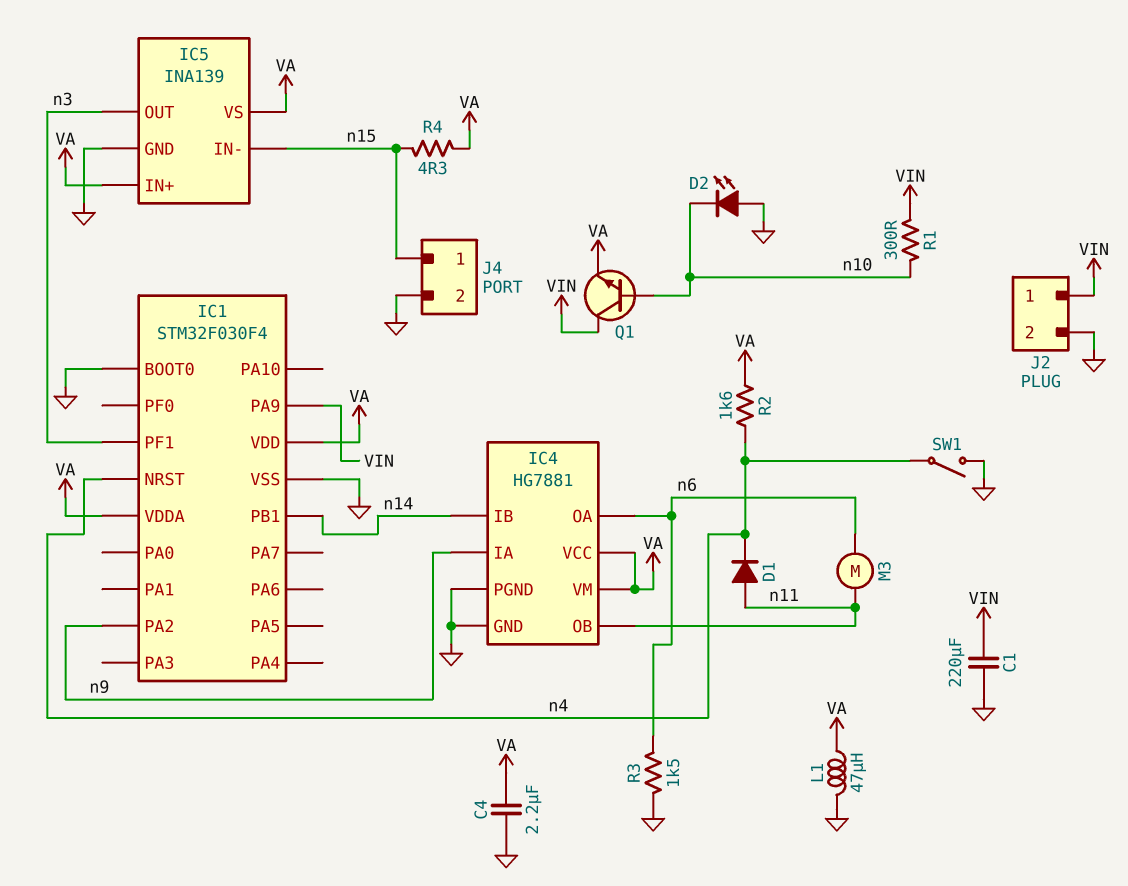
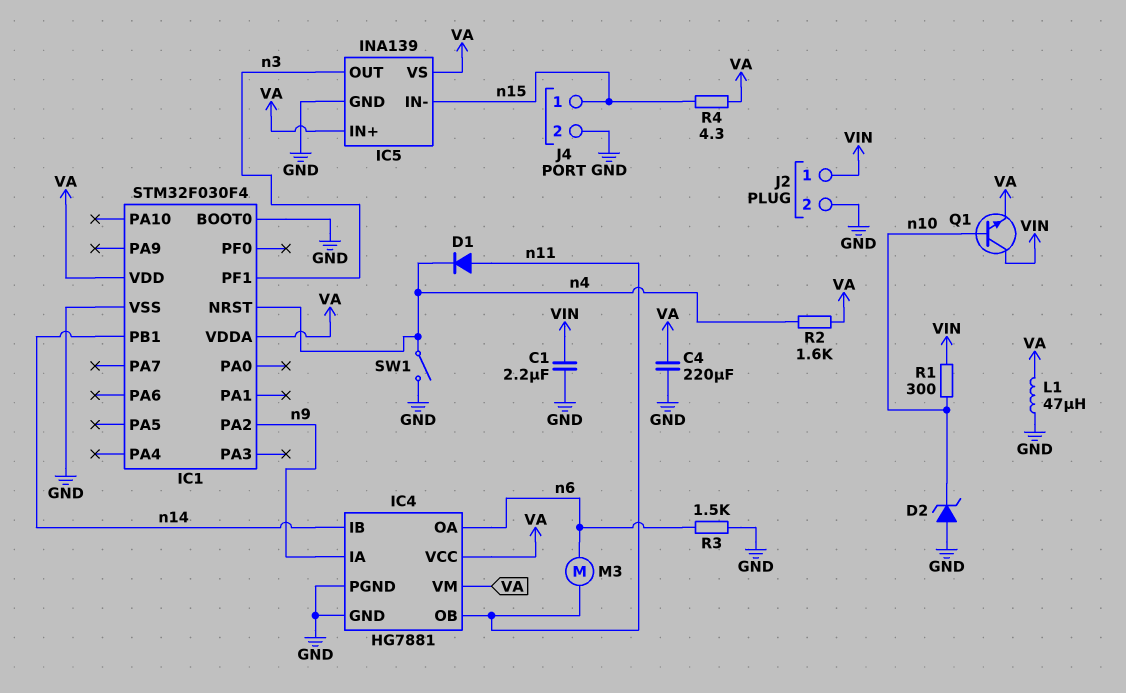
C1: 220uF (GND, VIN) -> 2.2uF (GND, VIN)
C4: 2.2uF (GND, VA) -> 220uF (GND, VA)
D2: LED (A GND, K n10) -> zener (A GND, K n10)
IC1 pin PA9: VIN -> none

